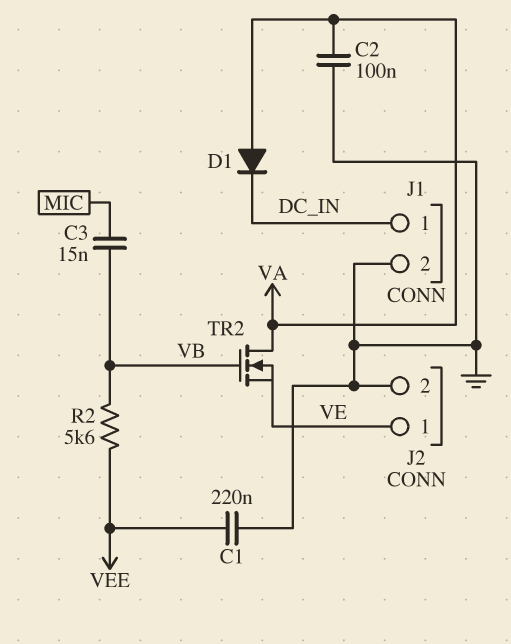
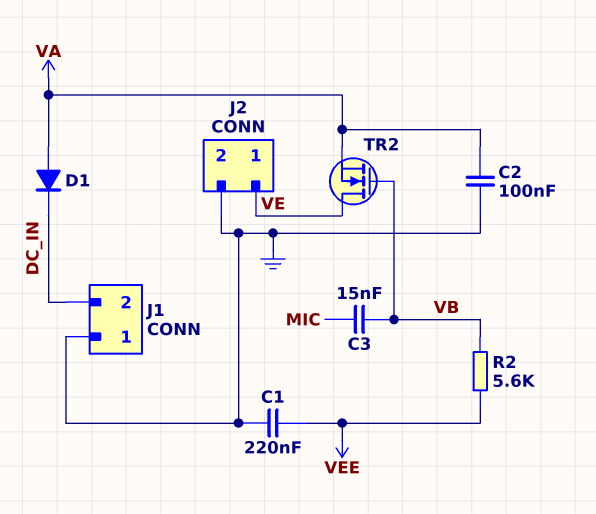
J1 pin 1: DC_IN -> GND
J1 pin 2: GND -> DC_IN
TR2: NMOS (G VB, D VA, S VE) -> NMOS (G VB, D VE, S VA)

